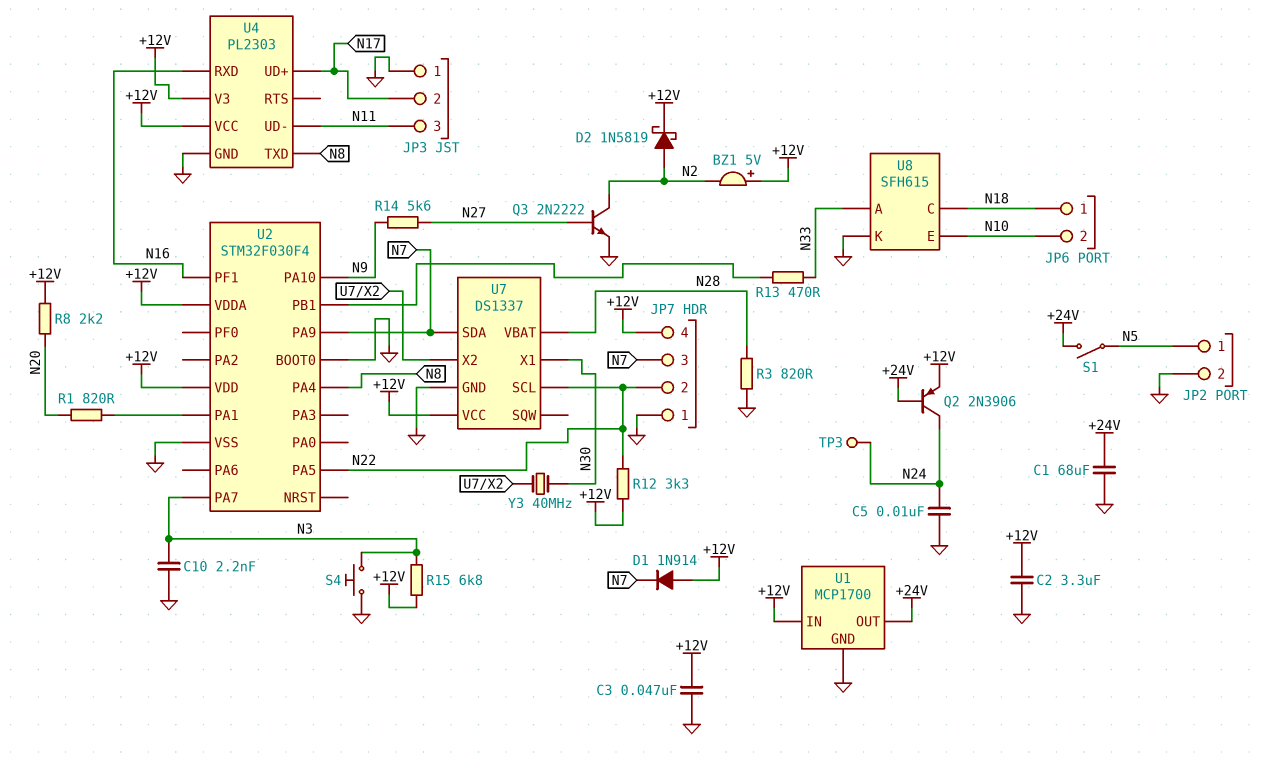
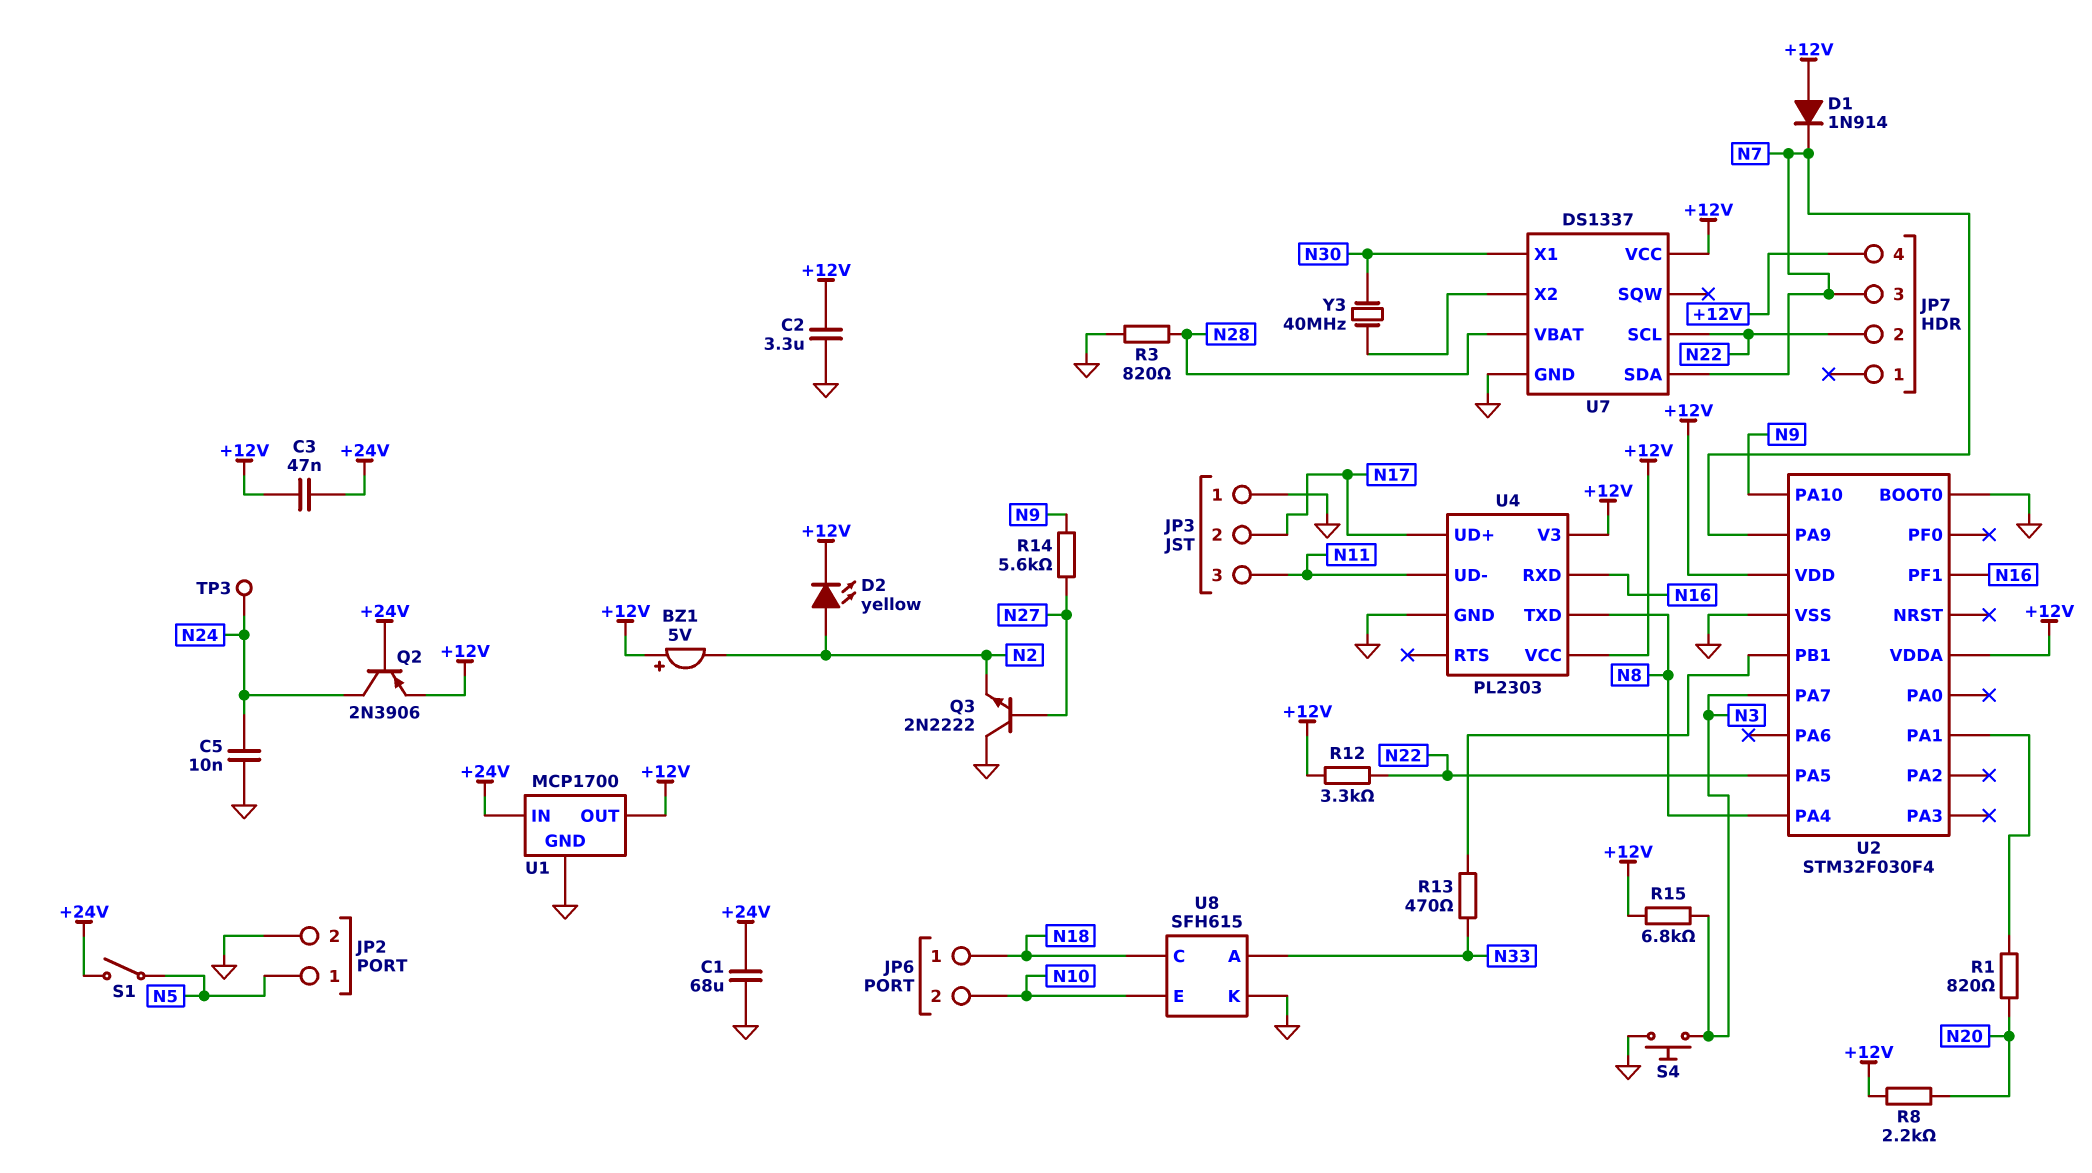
C3: 47nF (+12V, GND) -> 47nF (+12V, +24V)
C10: 2.2nF (GND, N3) -> none
D2: schottky 1N5819 (A N2, K +12V) -> LED yellow (A N2, K +12V)
JP7 pin 1: GND -> none
Q3: NPN 2N2222 (B N27, C N2, E GND) -> NPN 2N2222 (B N27, C GND, E N2)
U1 pin IN: +12V -> +24V
U1 pin OUT: +24V -> +12V

